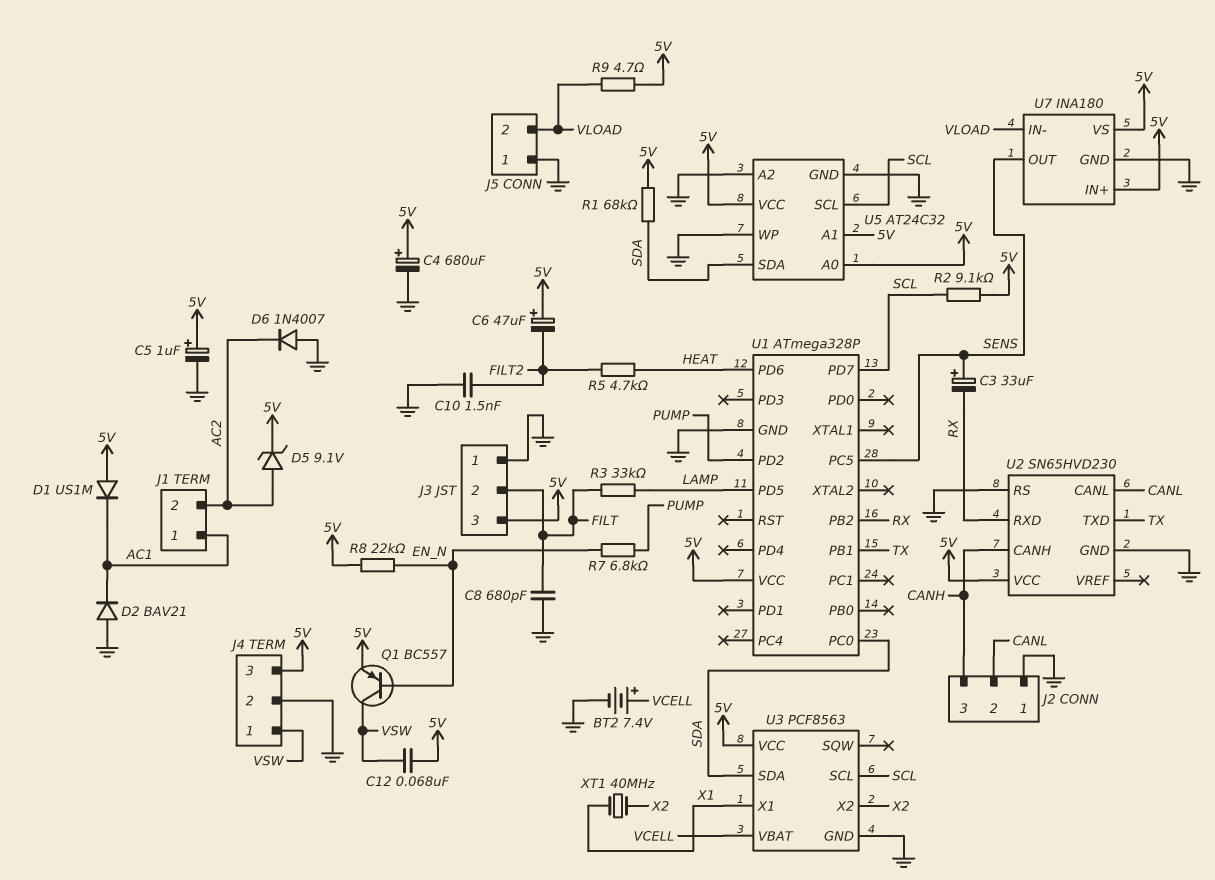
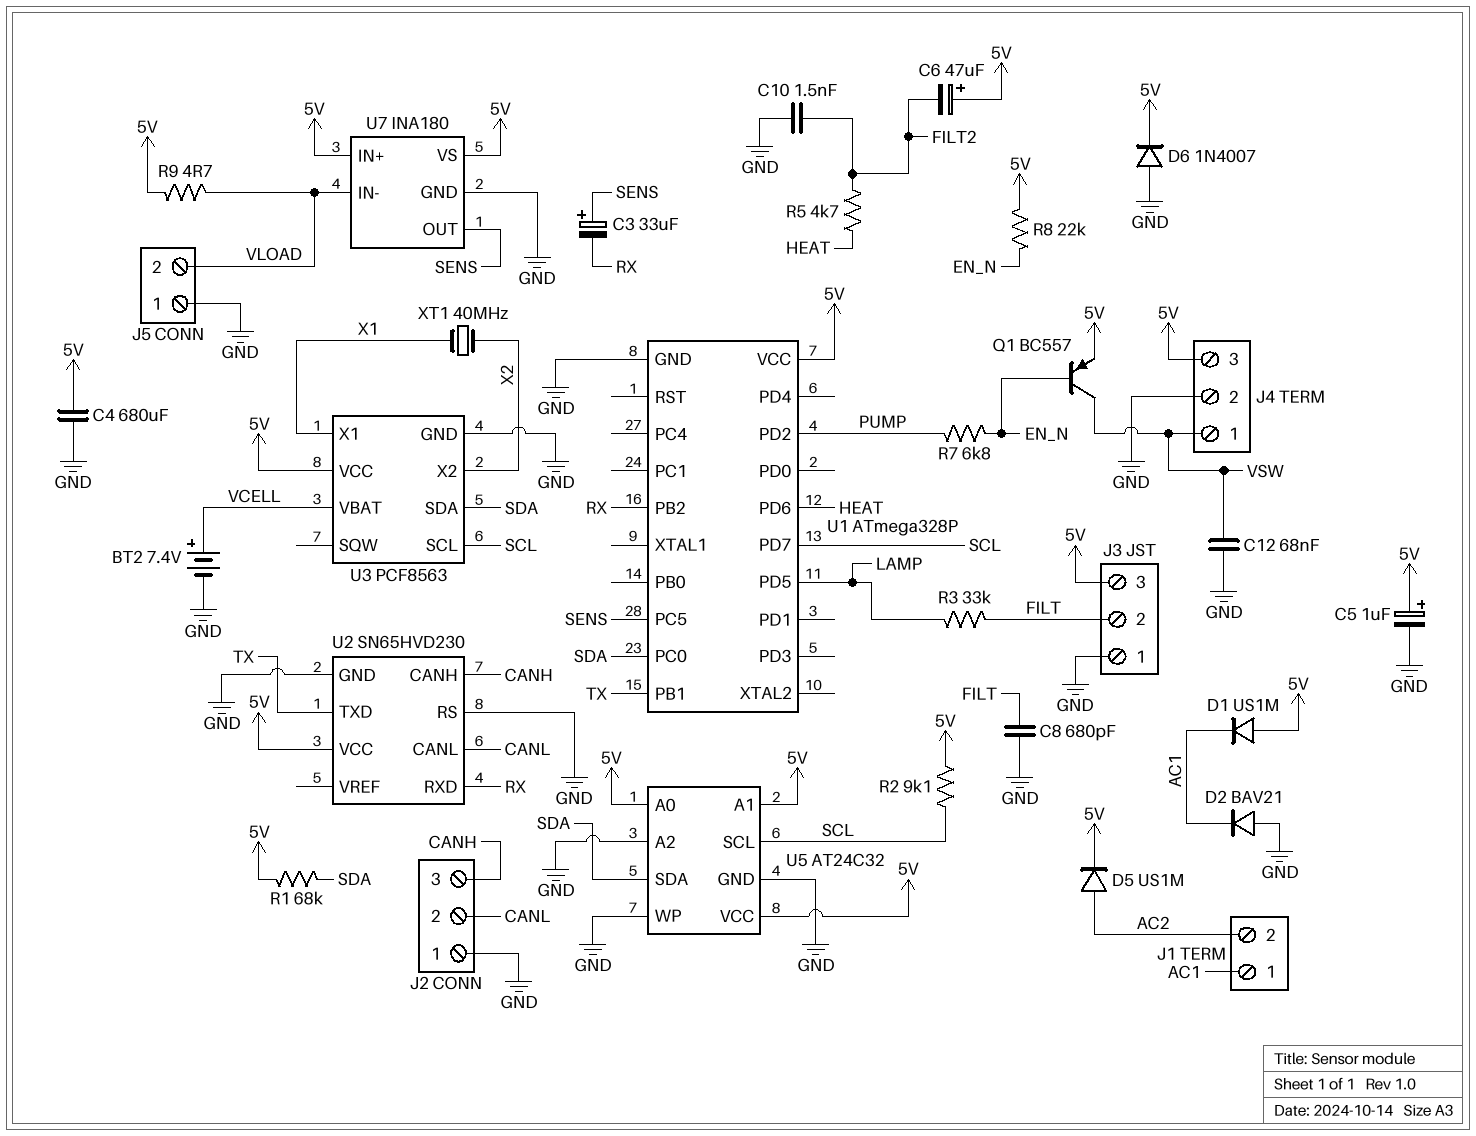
C4: 680uF (plus 5V, minus GND) -> 680uF (5V, GND)
C12: 68nF (5V, VSW) -> 68nF (GND, VSW)
D5: zener 9.1V (A AC2, K 5V) -> diode US1M (A AC2, K 5V)
D6: diode 1N4007 (A GND, K AC2) -> diode 1N4007 (A GND, K 5V)

